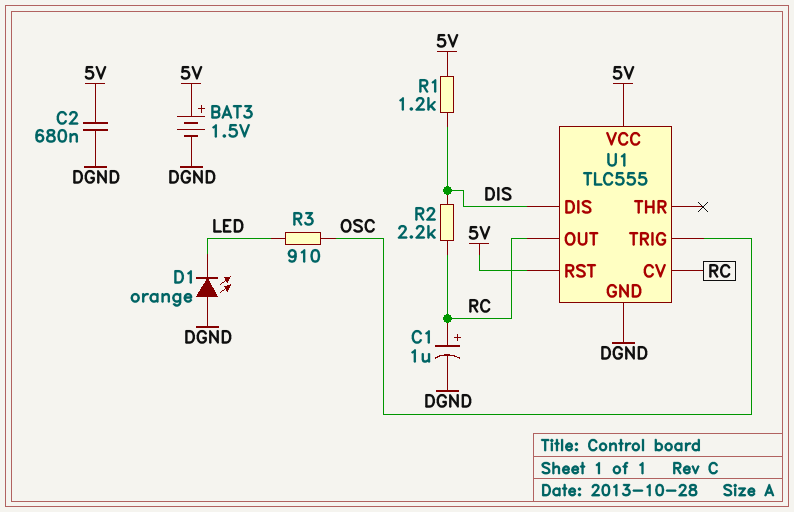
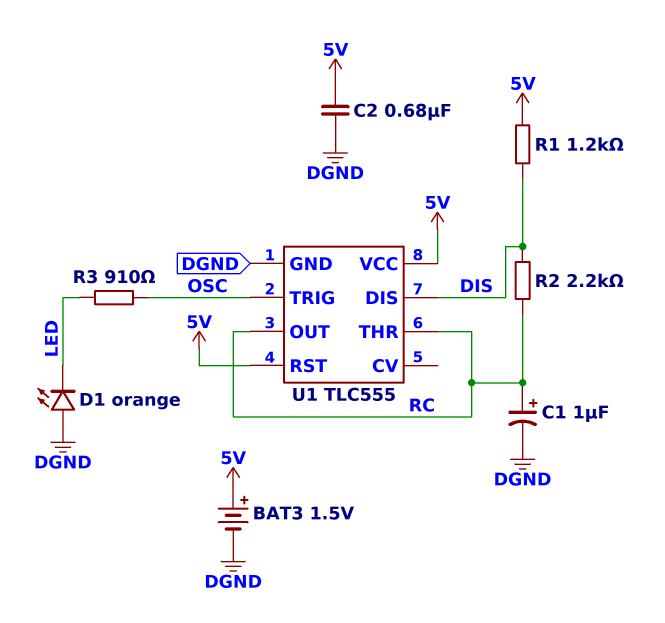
U1 pin CV: RC -> none
U1 pin THR: none -> RC

